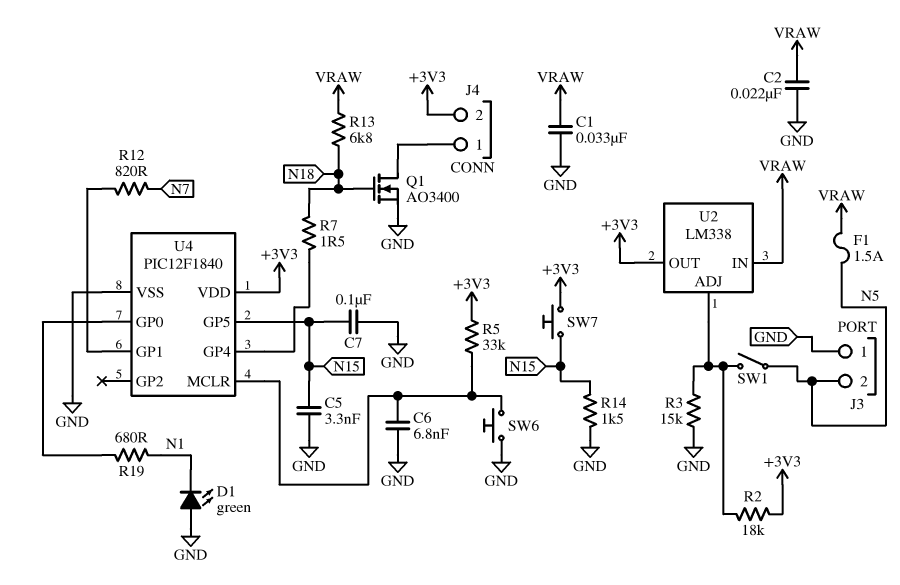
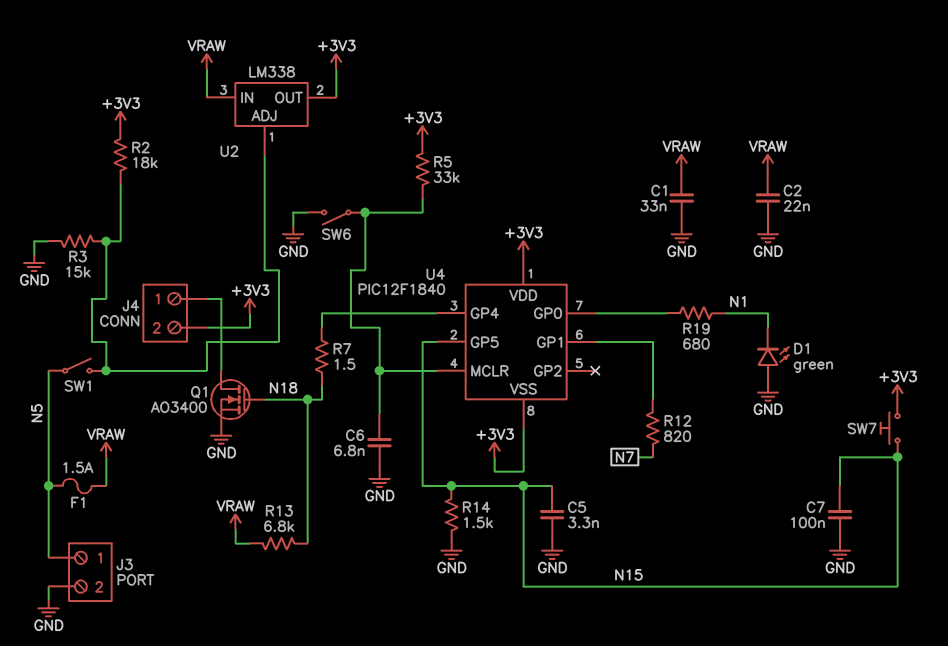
J3 pin 1: GND -> N5
J3 pin 2: N5 -> GND
SW6: button (GND, U4/MCLR) -> switch (GND, U4/MCLR)
U4 pin VSS: GND -> +3V3

